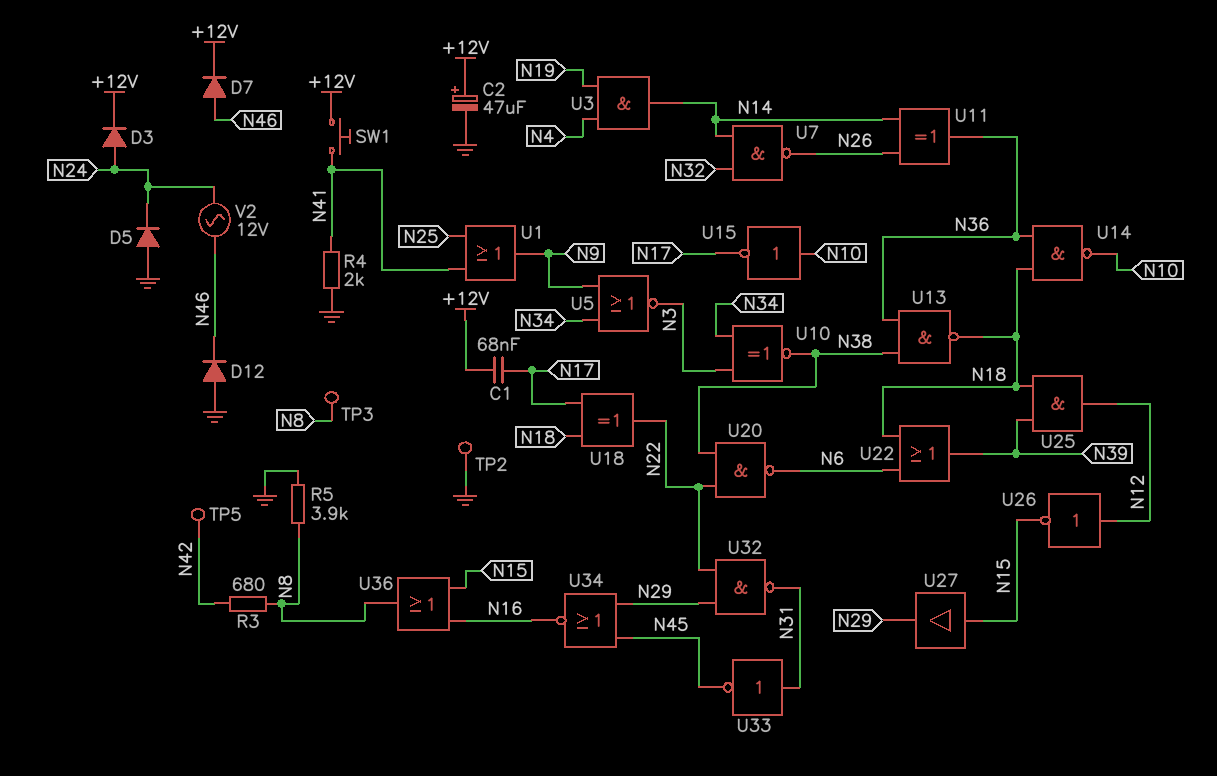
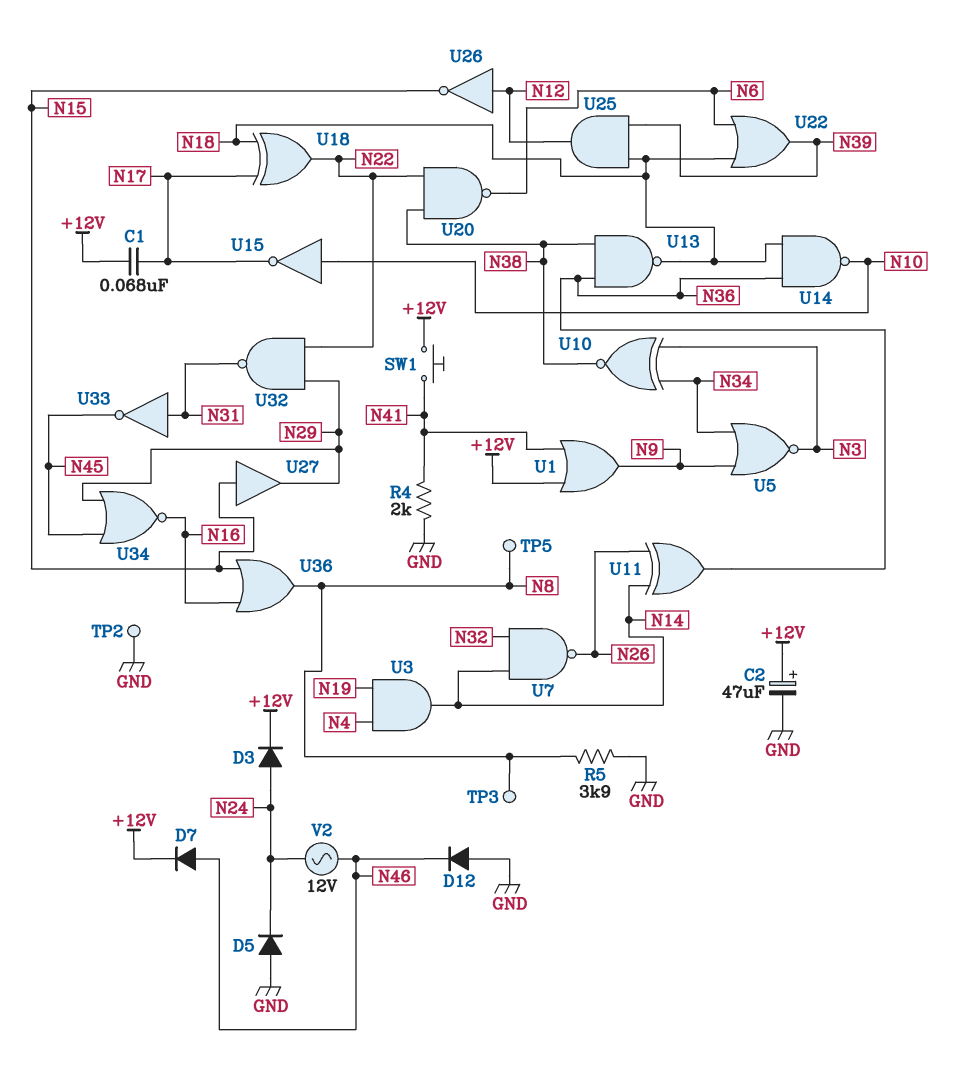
R3: 680 (N8, N42) -> none
TP5: test point (N42) -> test point (N8)
U1: OR (in N25, in N41, out N9) -> OR (in +12V, in N41, out N9)

